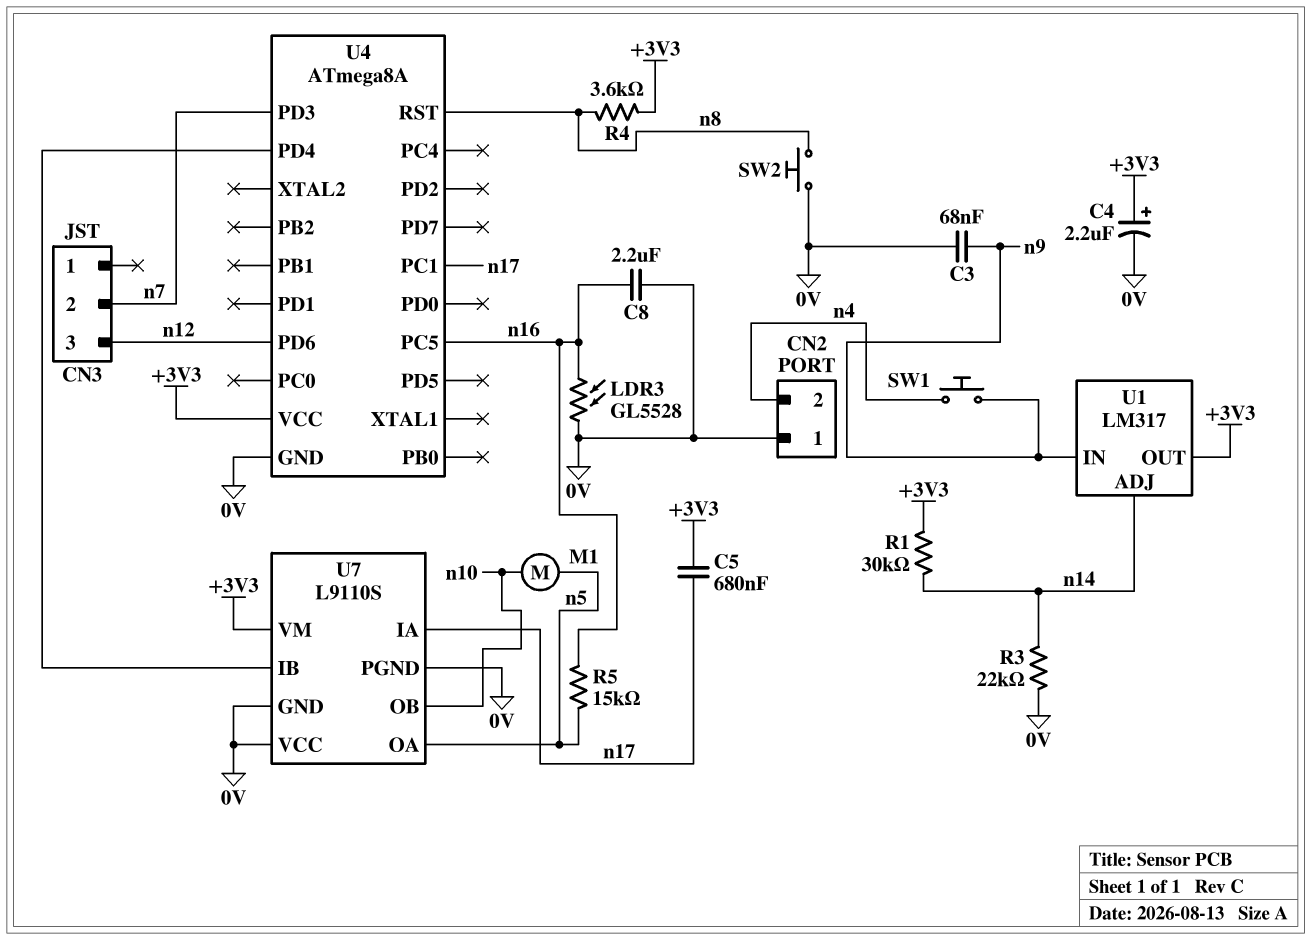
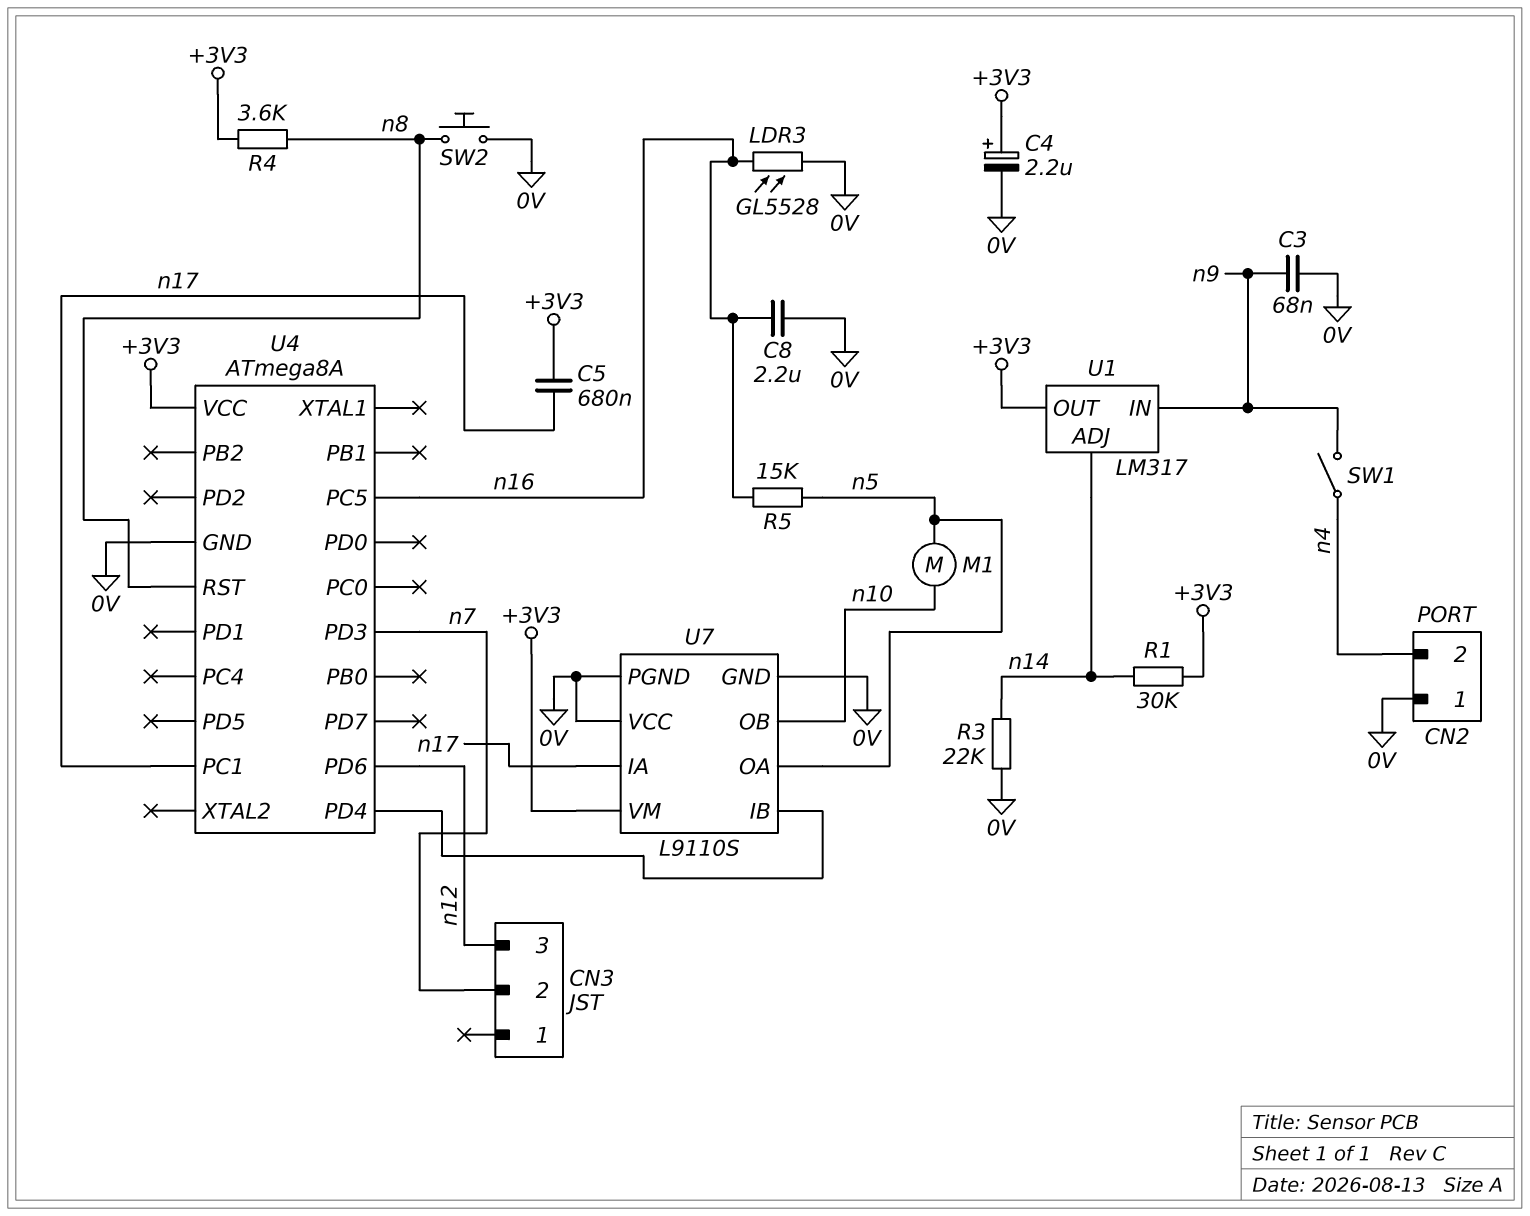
SW1: button (n4, n9) -> switch (n4, n9)

